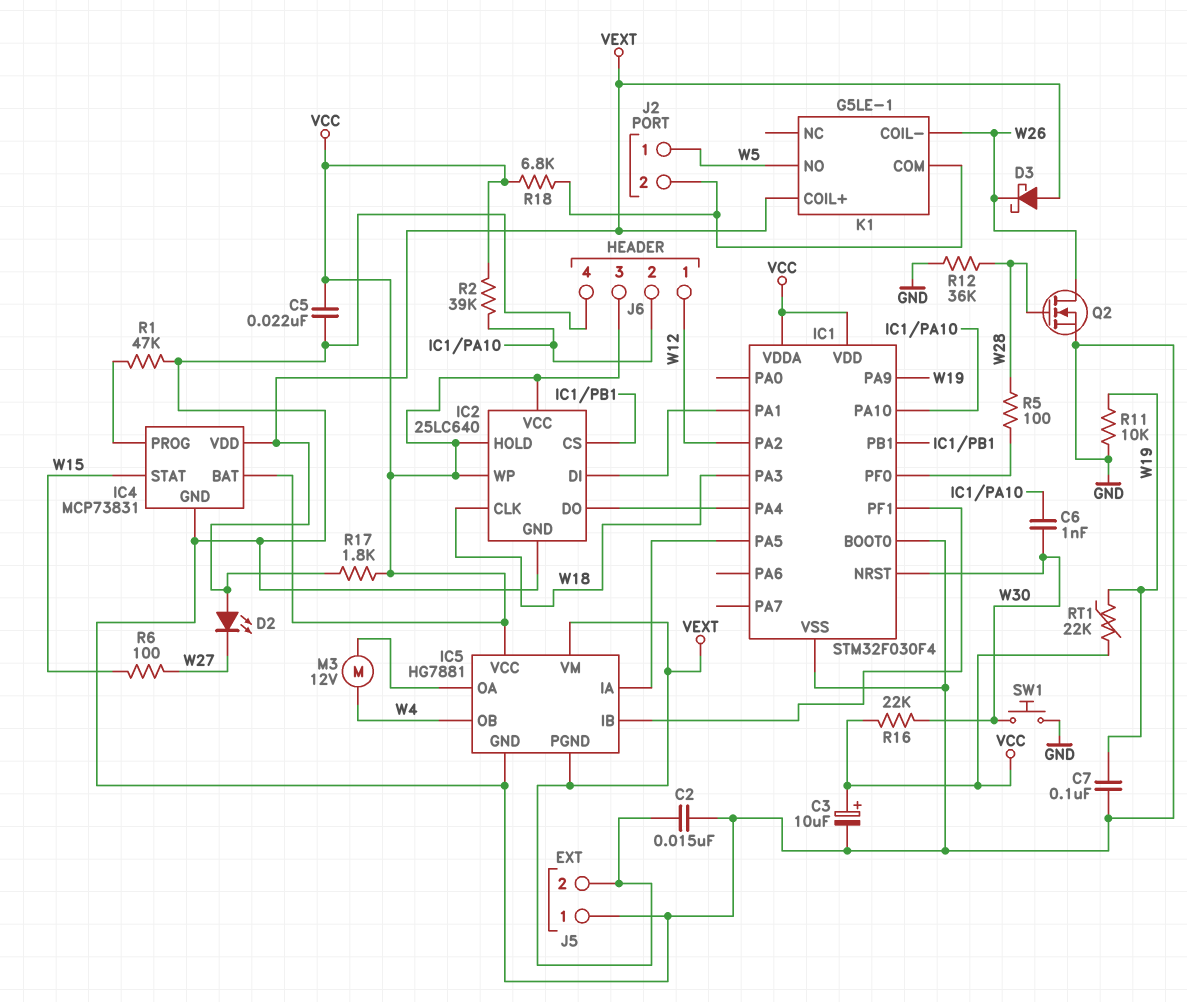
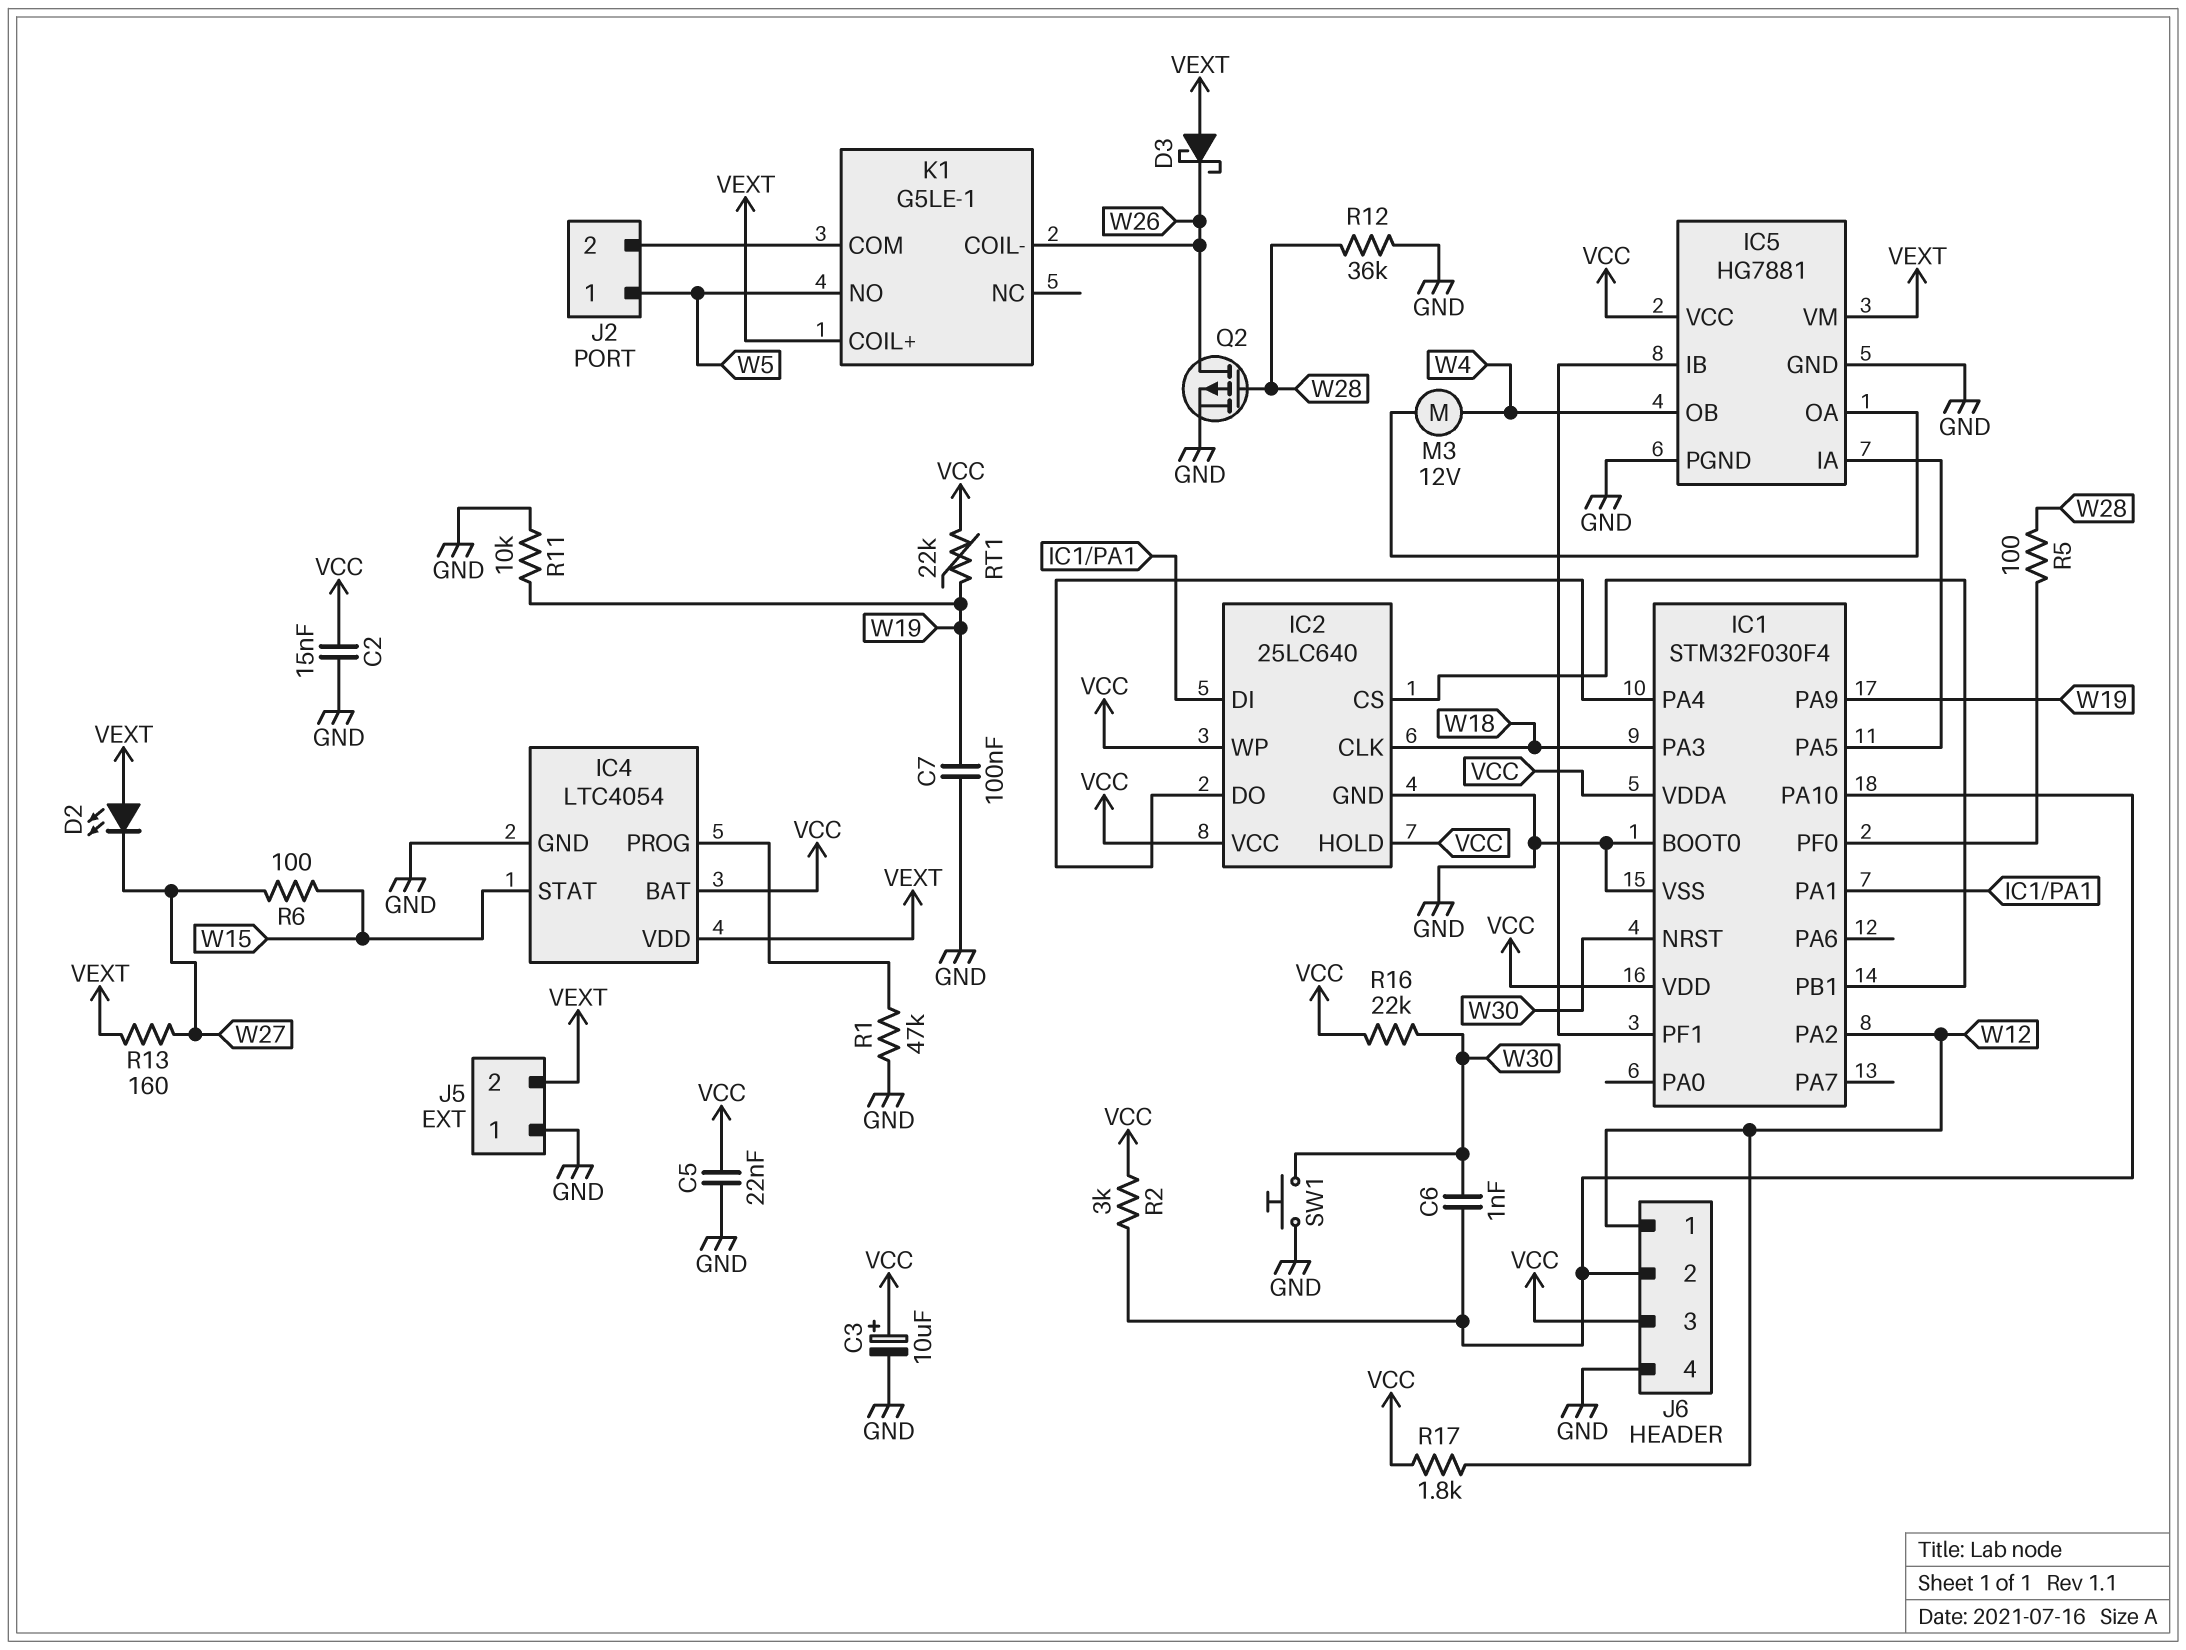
C2: 15nF (GND, VEXT) -> 15nF (GND, VCC)
IC4: MCP73831 -> LTC4054
IC5 pin PGND: VEXT -> GND
Q2: NMOS (G W28, D W26, S GND) -> PMOS (G W28, D W26, S GND)
R2: 39k (IC1/PA10, VCC) -> 3k (IC1/PA10, VCC)
R13: none -> 160 (VEXT, W27)
R17: 1.8k (VCC, VEXT) -> 1.8k (VCC, W12)
R18: 6.8k (J2/2, VCC) -> none

